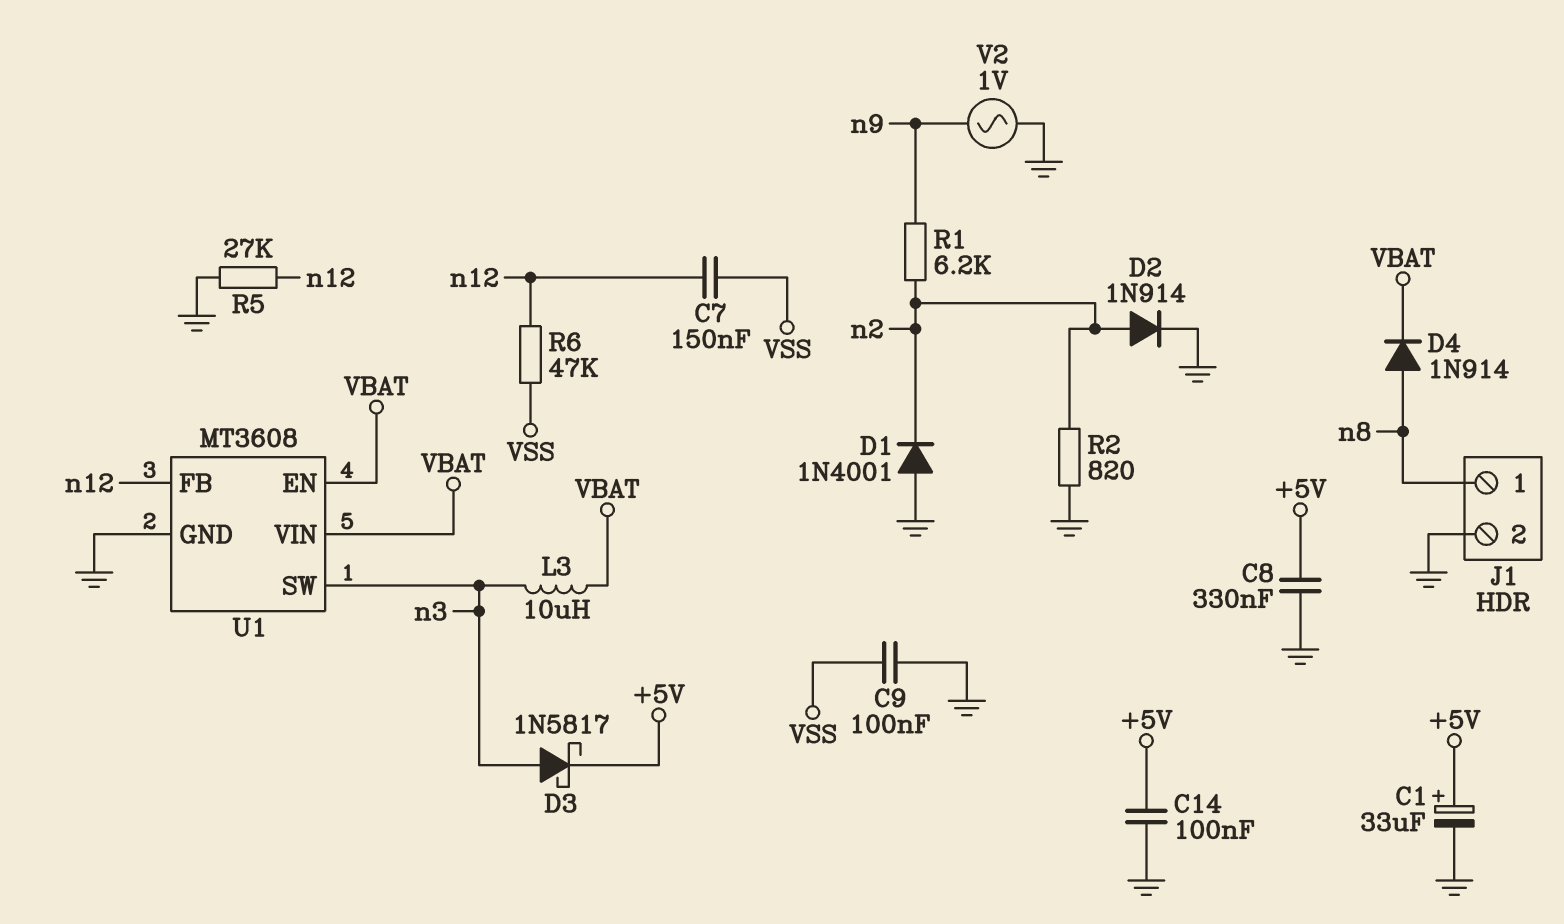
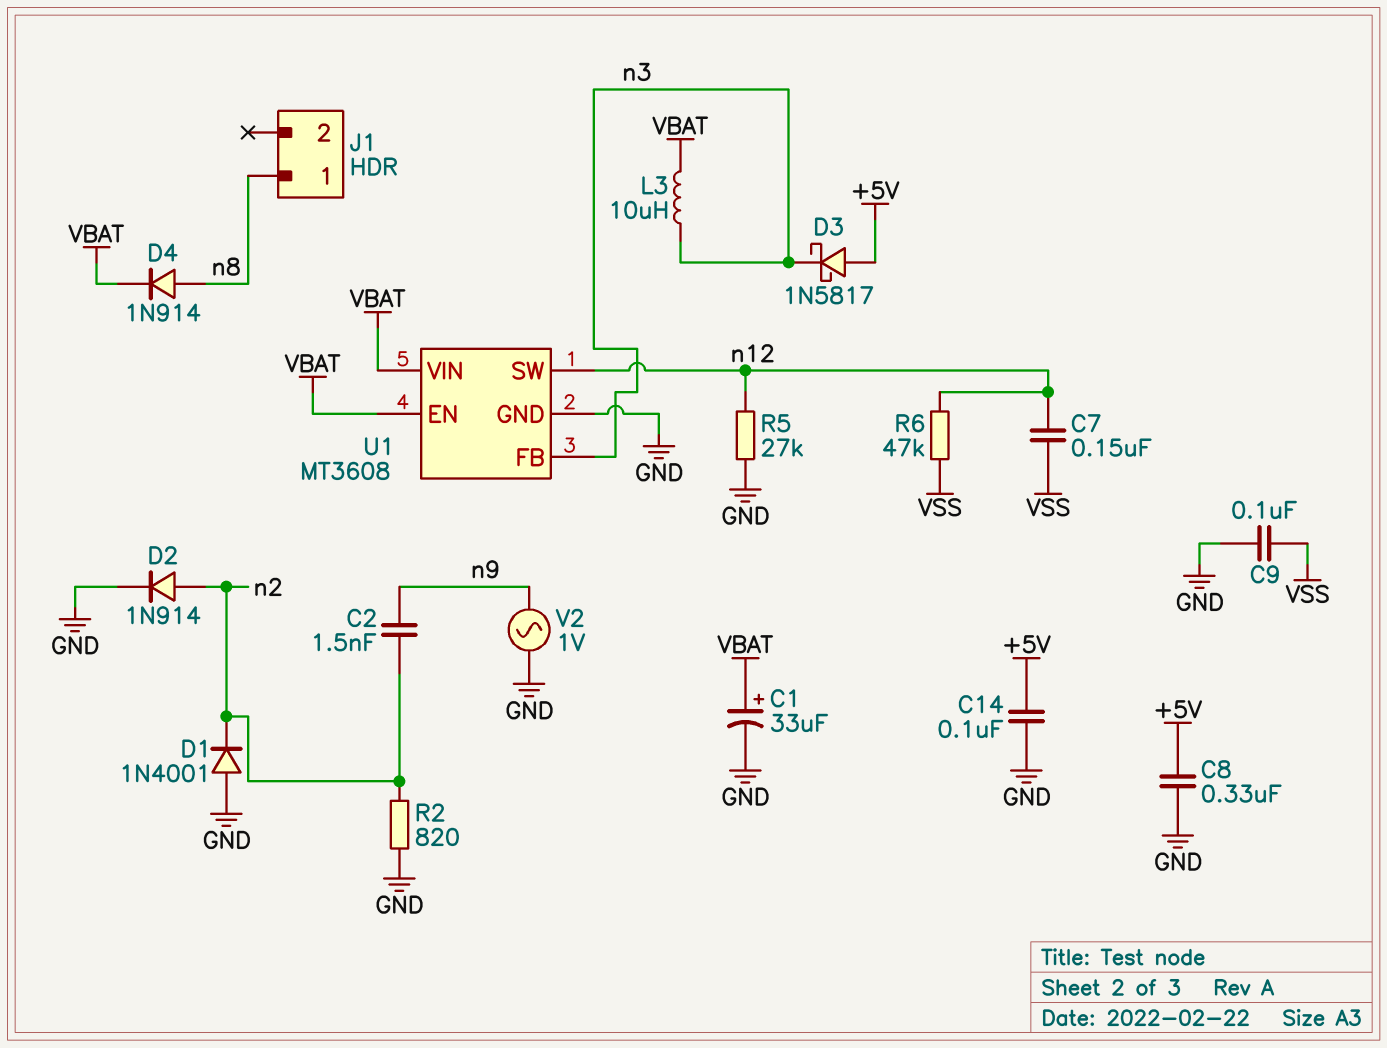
C1: 33uF (plus +5V, minus GND) -> 33uF (plus VBAT, minus GND)
C2: none -> 1.5nF (n2, n9)
D3: schottky 1N5817 (A n3, K +5V) -> schottky 1N5817 (A +5V, K n3)
J1 pin 2: GND -> none
R1: 6.2k (n2, n9) -> none
U1 pin FB: n12 -> n3
U1 pin SW: n3 -> n12

